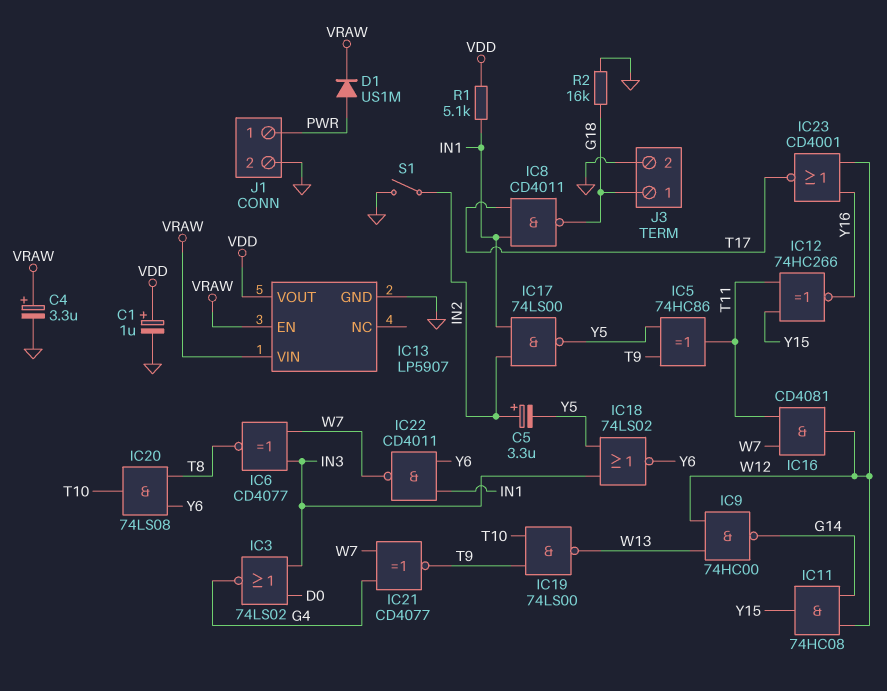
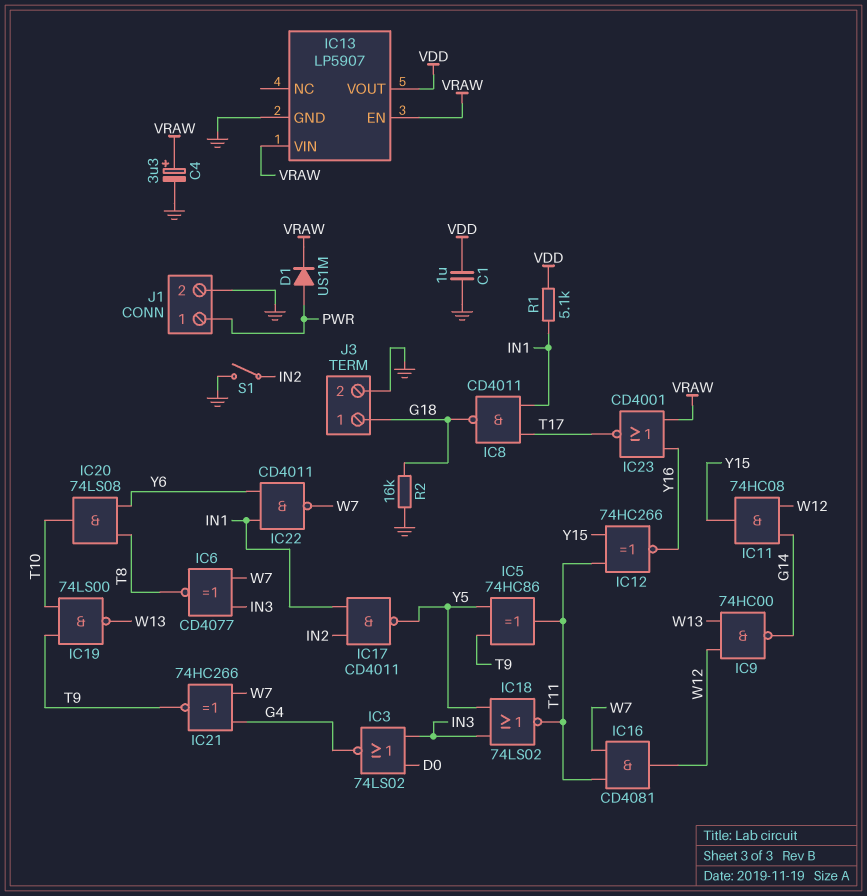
C1: 1uF (plus VDD, minus GND) -> 1uF (GND, VDD)
C5: 3.3uF (plus IN2, minus Y5) -> none
IC17: NAND 74LS00 (in IN1, in IN2, out Y5) -> NAND CD4011 (in IN1, in IN2, out Y5)
IC18: NOR 74LS02 (in IN3, in Y5, out Y6) -> NOR 74LS02 (in IN3, in Y5, out T11)
IC21: XNOR CD4077 (in G4, in W7, out T9) -> XNOR 74HC266 (in G4, in W7, out T9)
IC23: NOR CD4001 (in W12, in Y16, out T17) -> NOR CD4001 (in VRAW, in Y16, out T17)

